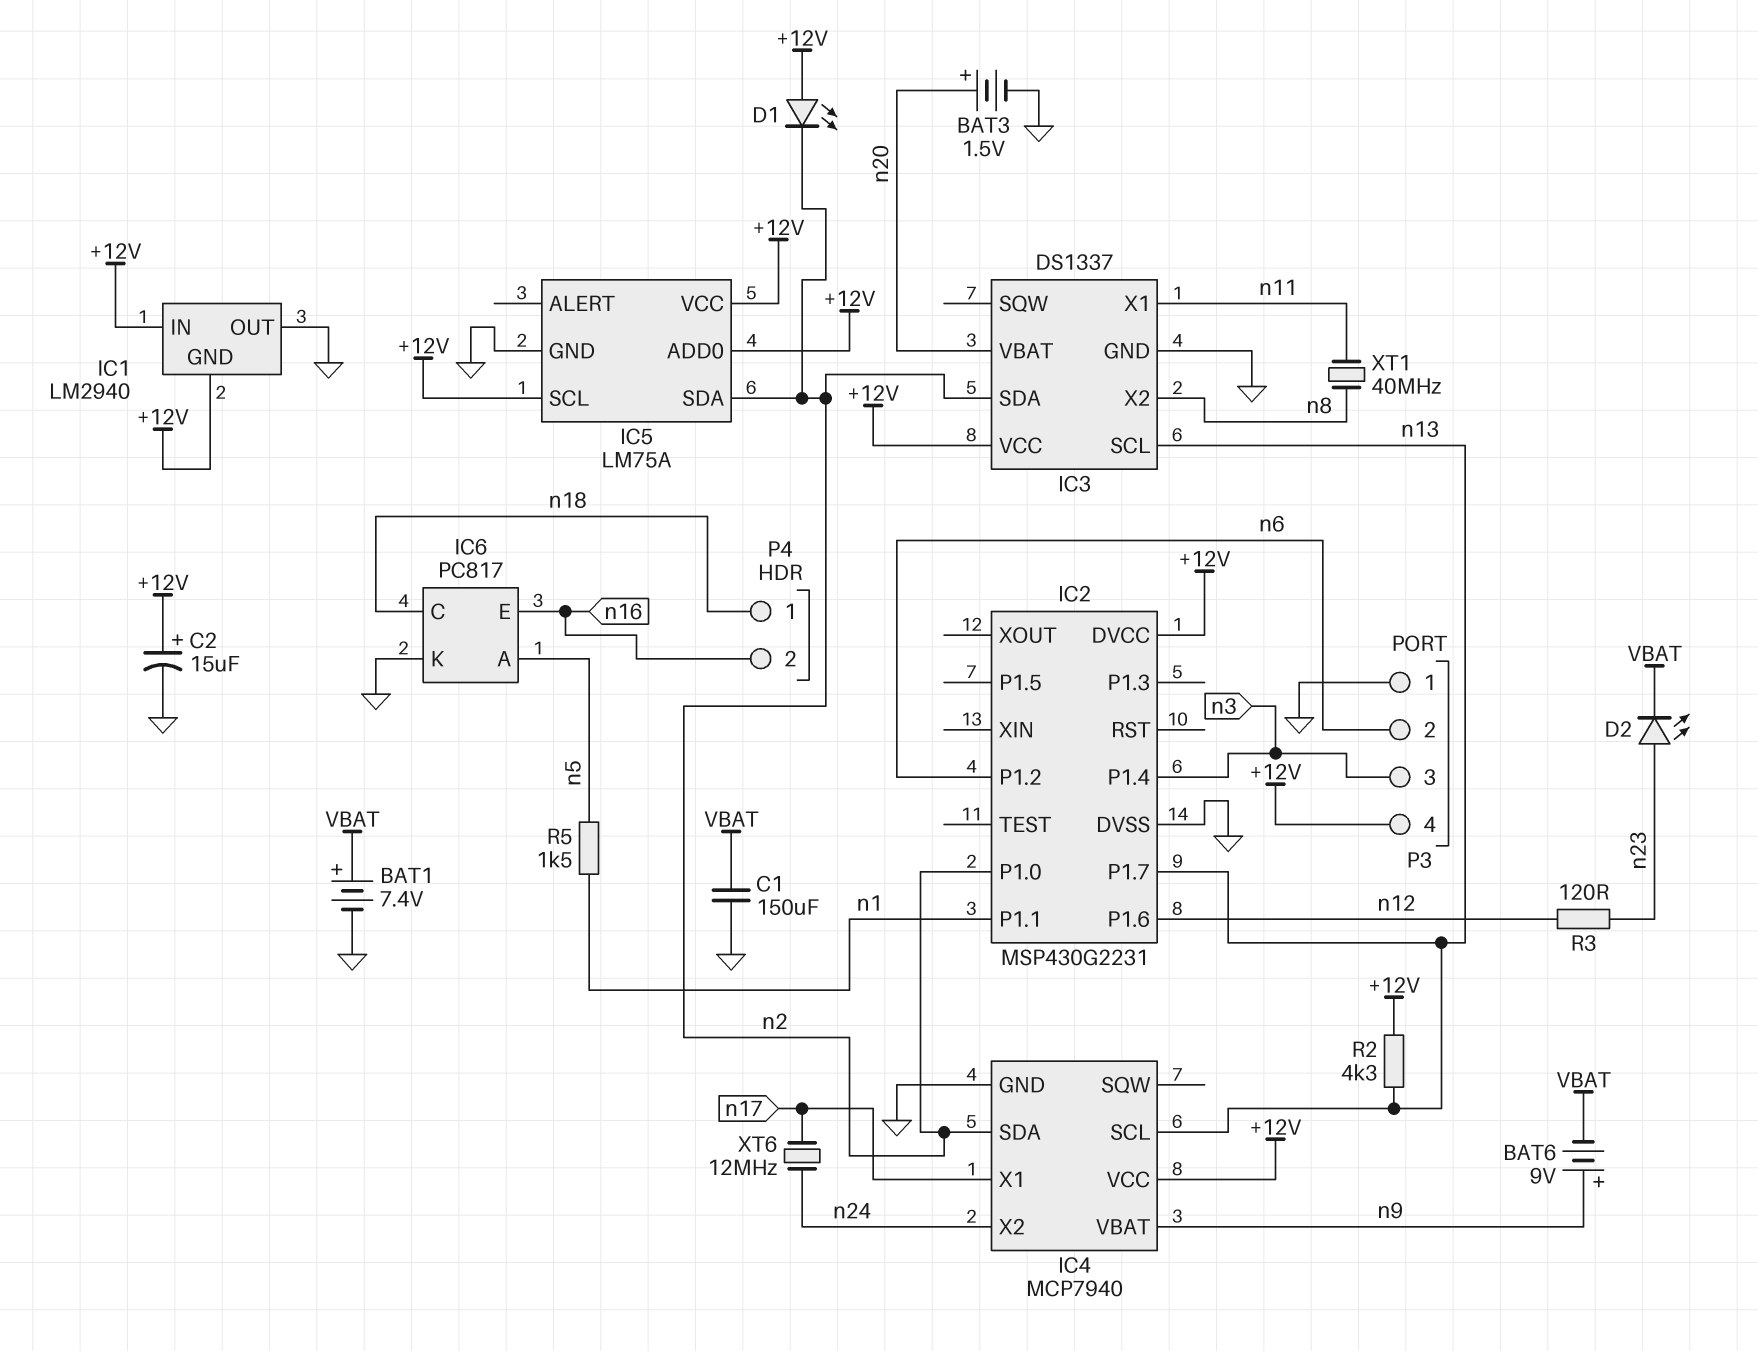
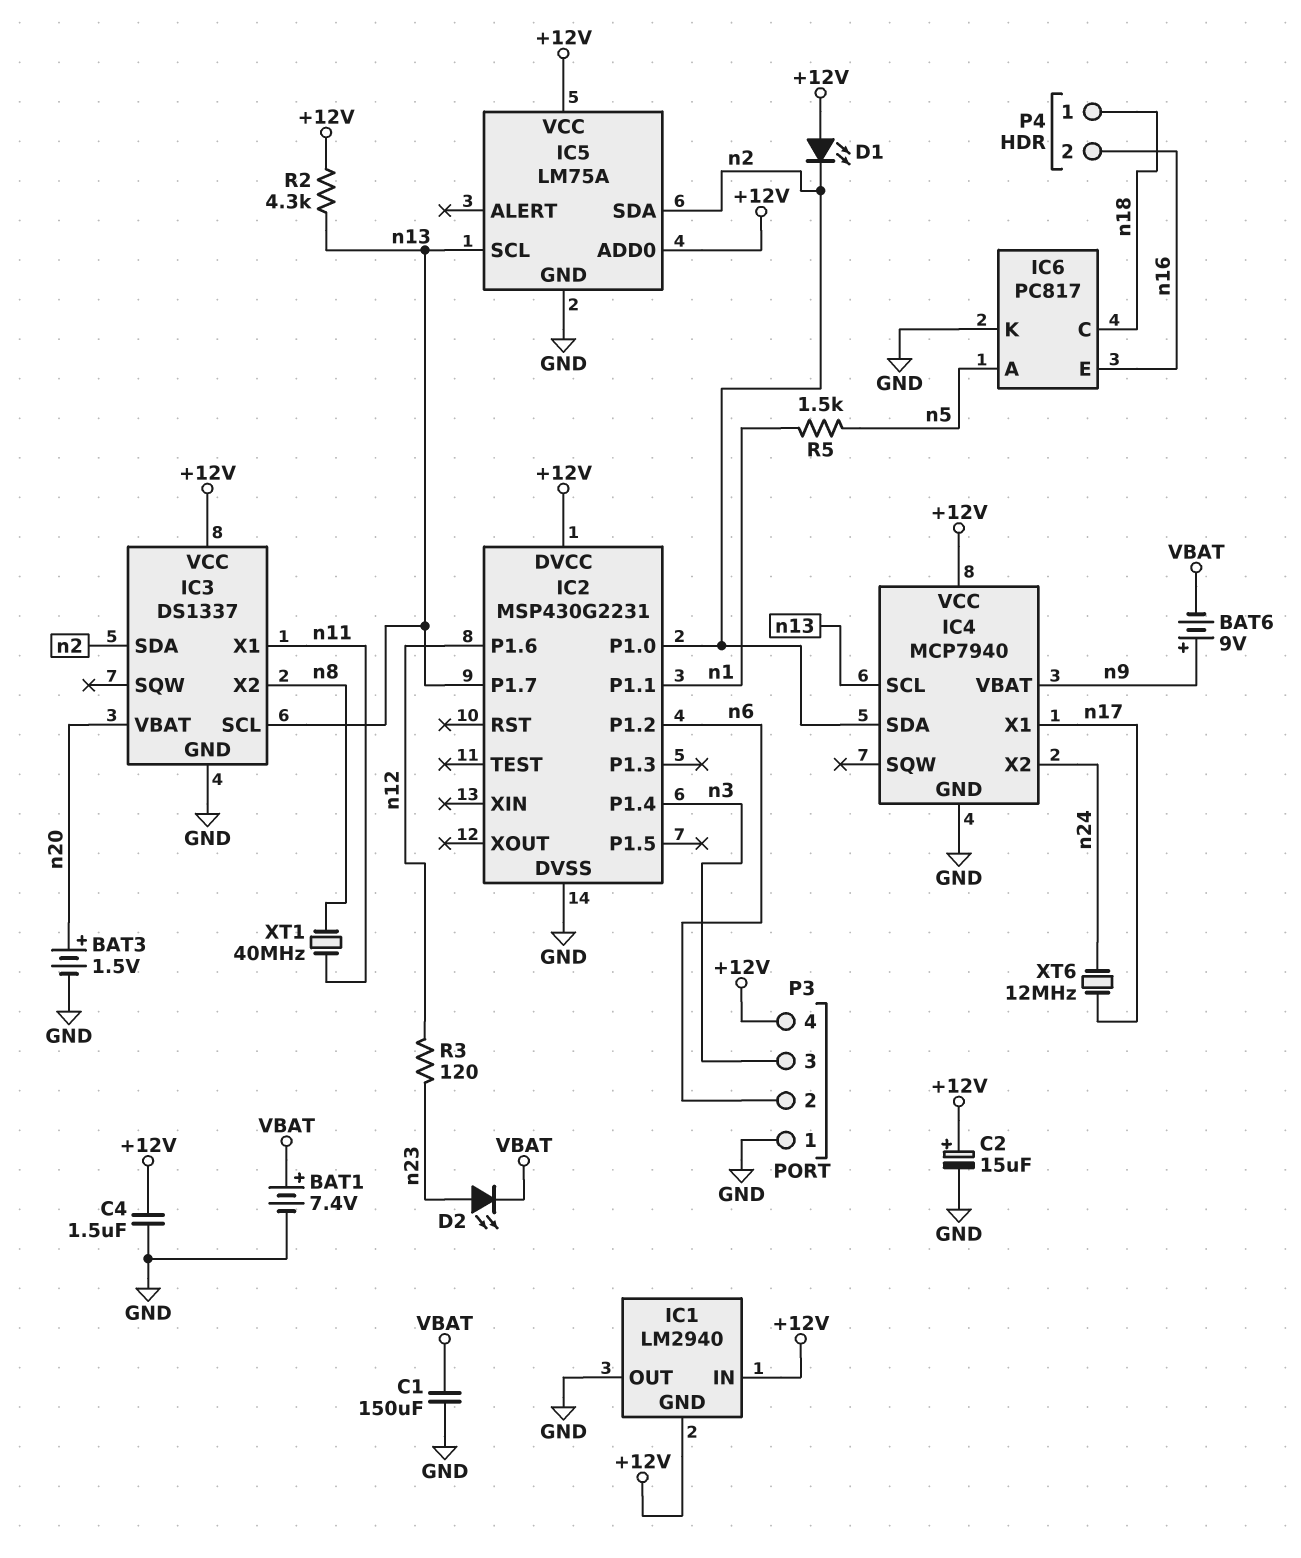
C4: none -> 1.5uF (+12V, GND)
IC5 pin SCL: +12V -> n13

